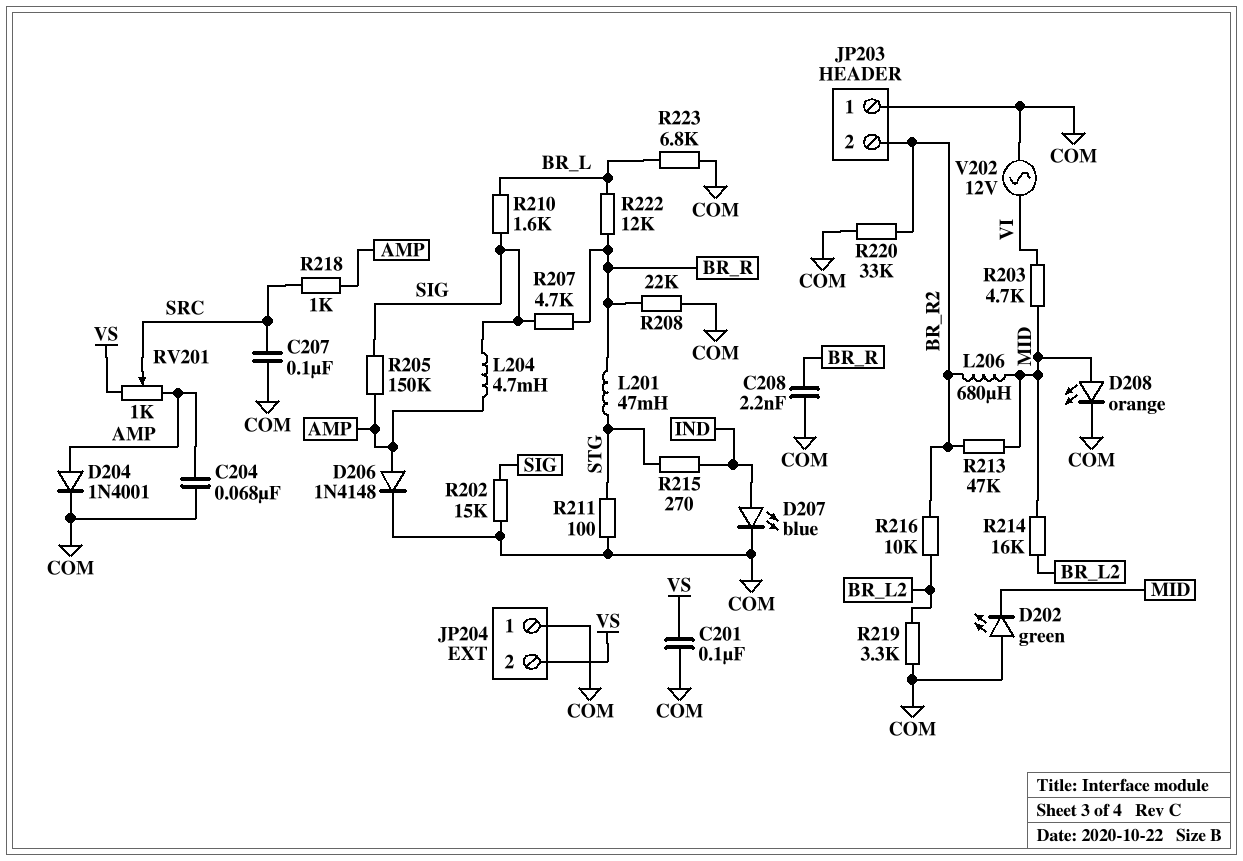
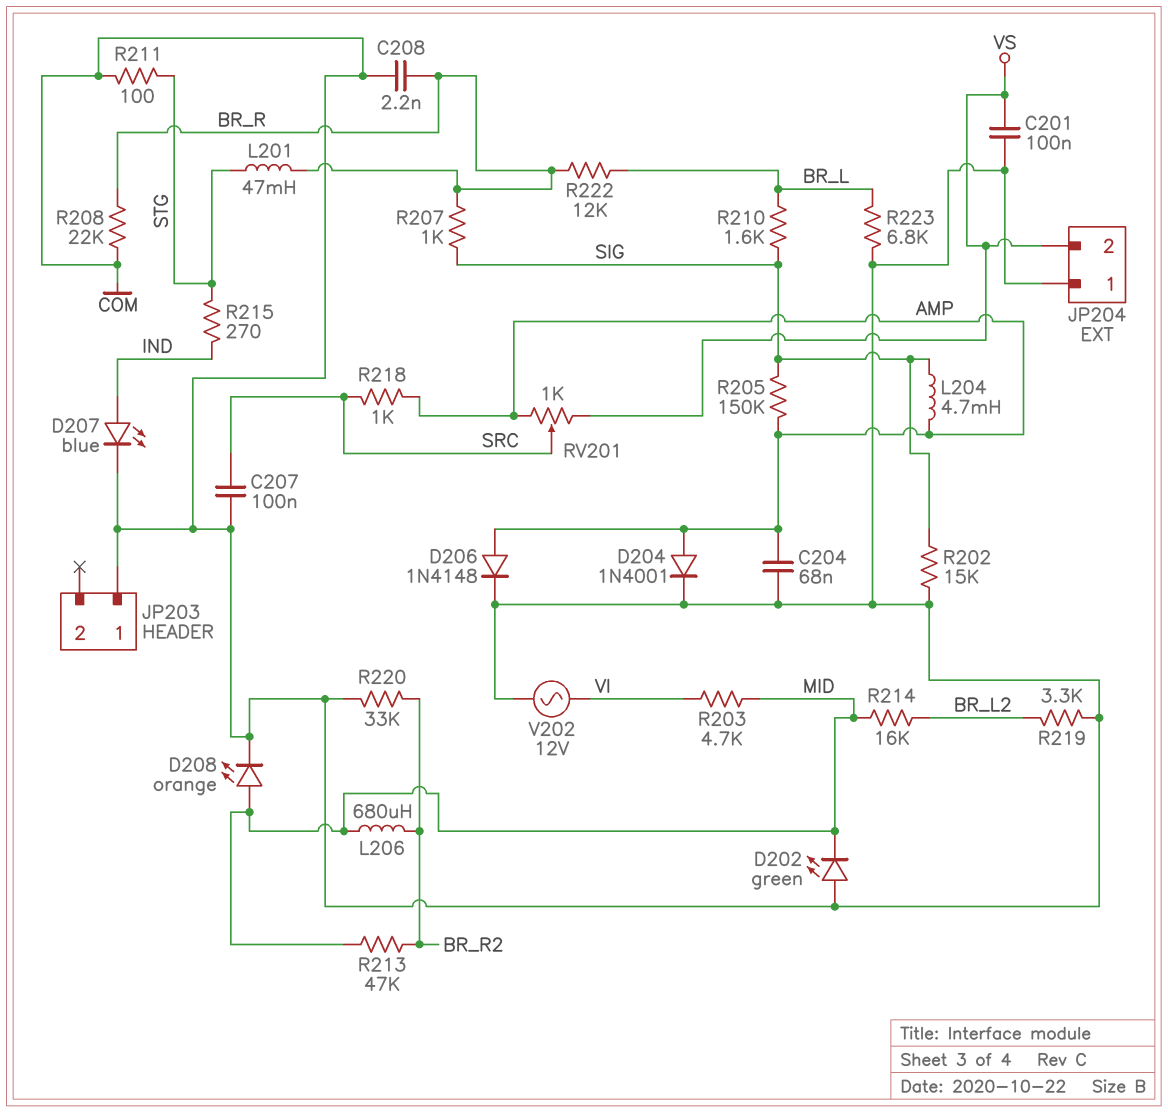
JP203 pin 2: BR_R2 -> none
R207: 4.7k (BR_R, SIG) -> 1k (BR_R, SIG)
R216: 10k (BR_L2, BR_R2) -> none

